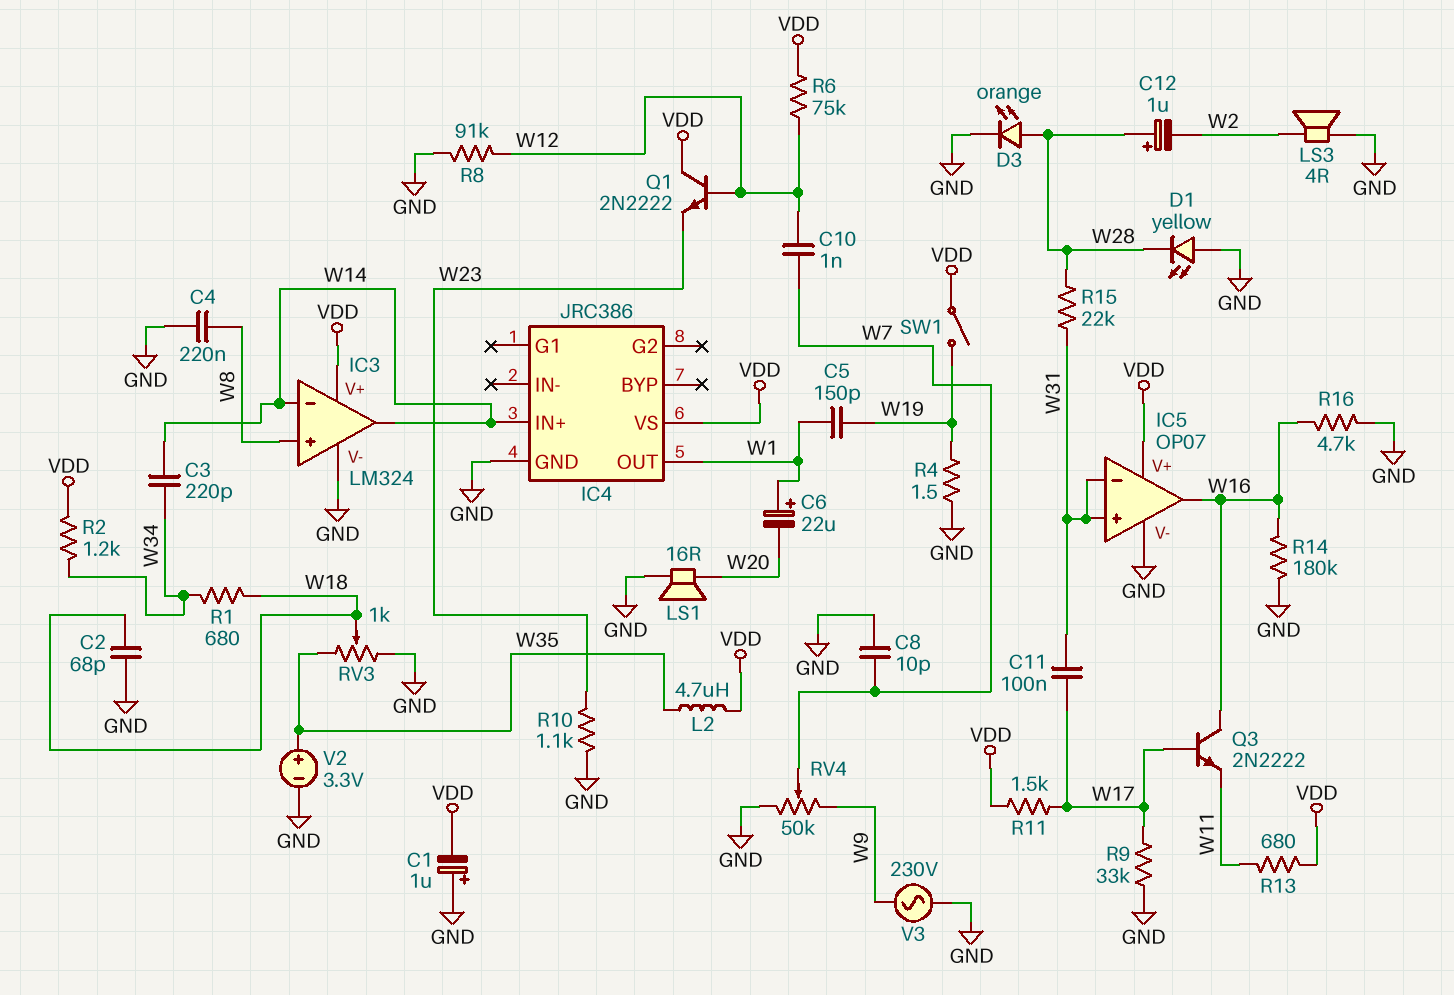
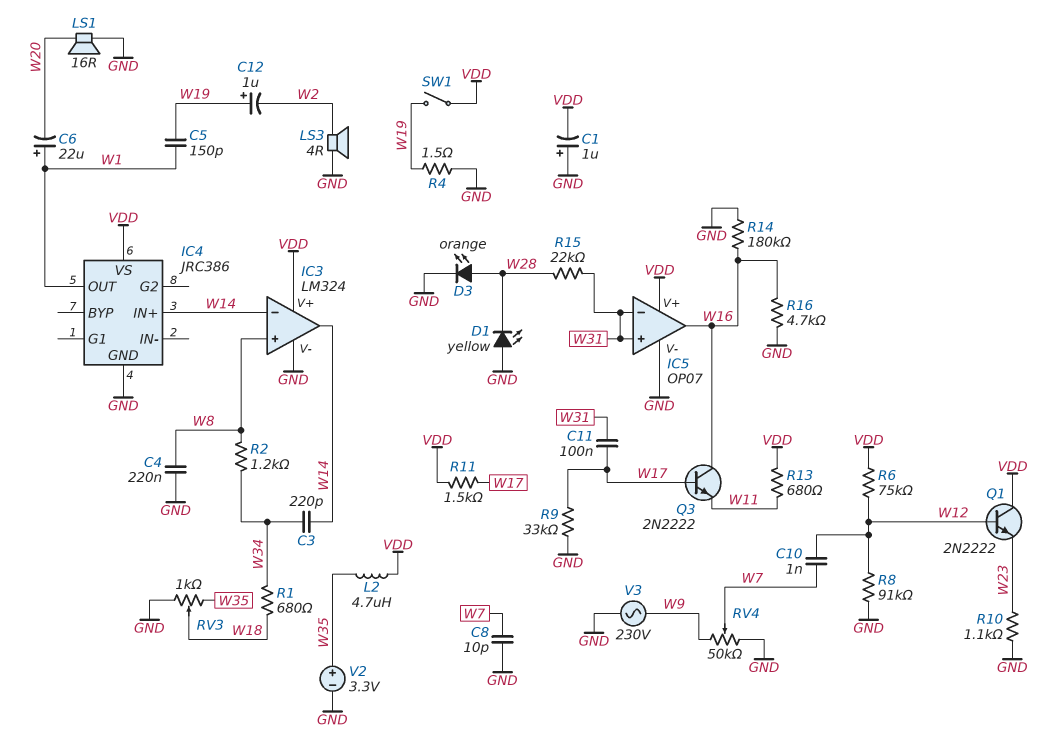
C2: 68pF (GND, W18) -> none
C12: 1uF (plus W28, minus W2) -> 1uF (plus W19, minus W2)
R2: 1.2k (VDD, W34) -> 1.2k (W8, W34)

